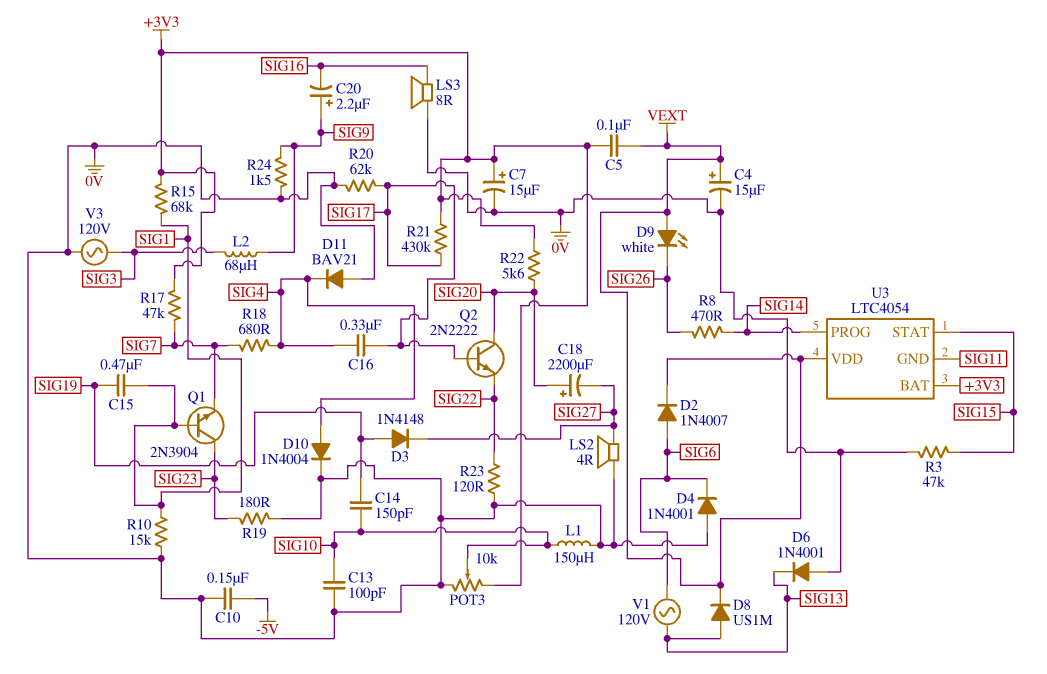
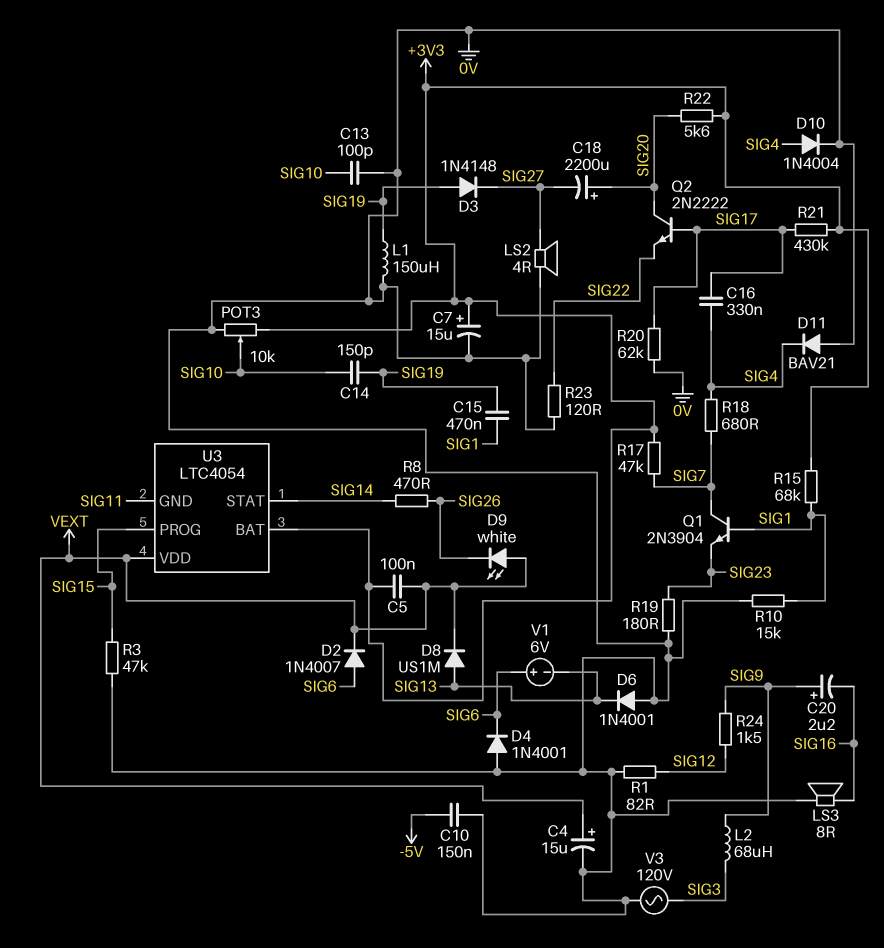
L1: 150uH (0V, SIG10) -> 150uH (0V, SIG19)
Q1: NPN 2N3904 (B SIG1, C SIG23, E SIG7) -> NPN 2N3904 (B SIG1, C SIG7, E SIG23)
R1: none -> 82 (0V, SIG12)
R24: 1.5k (0V, SIG9) -> 1.5k (SIG9, SIG12)
U3 pin PROG: SIG14 -> SIG15
U3 pin STAT: SIG15 -> SIG14
V1: AC 120V (SIG6, SIG13) -> 6V (plus SIG6, minus SIG13)

